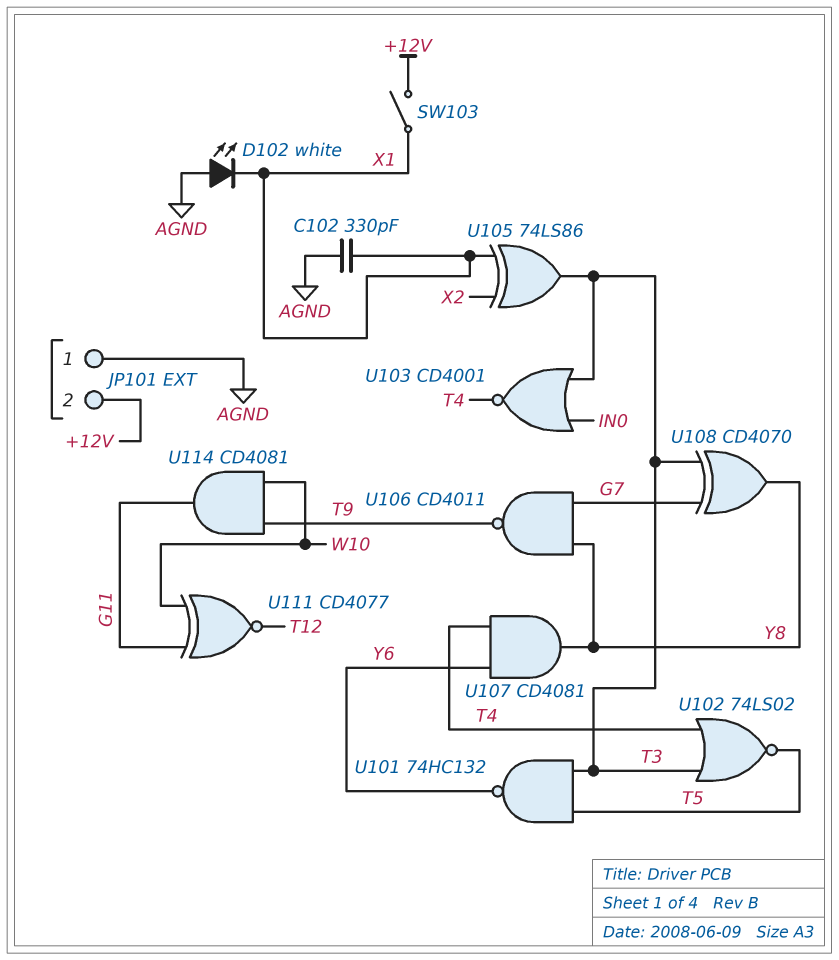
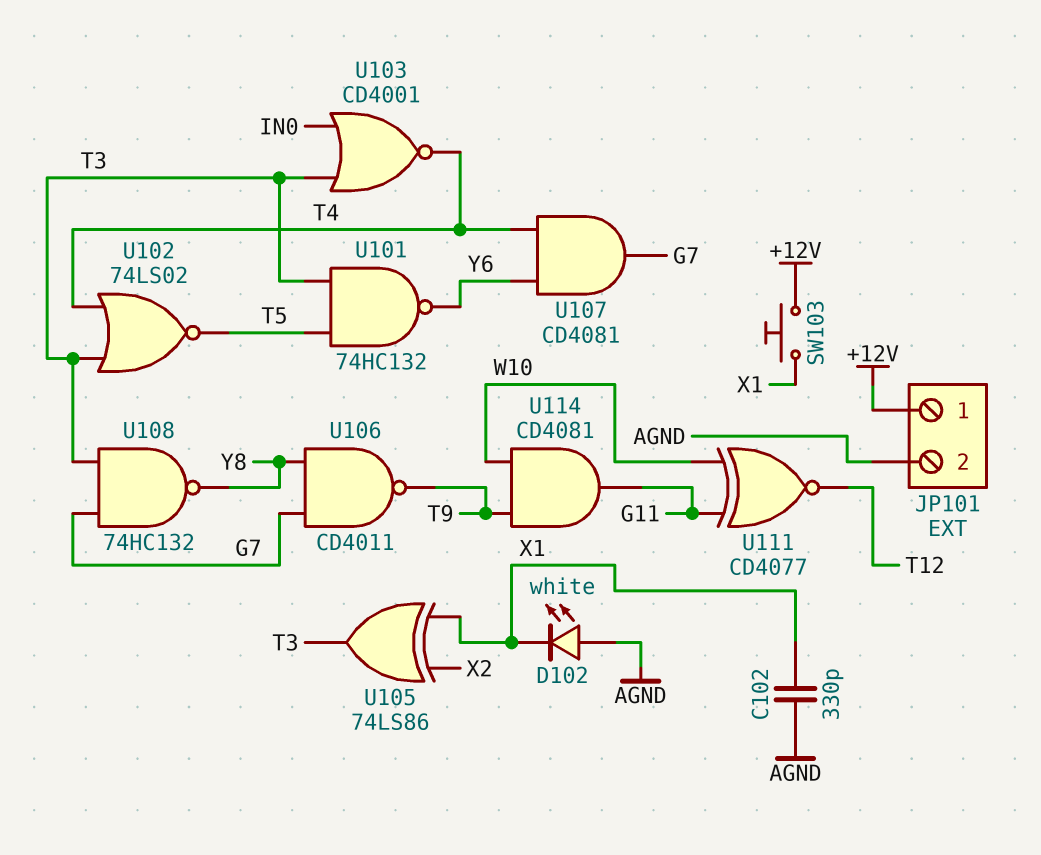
JP101 pin 1: AGND -> +12V
JP101 pin 2: +12V -> AGND
SW103: switch (+12V, X1) -> button (+12V, X1)
U107: AND CD4081 (in T4, in Y6, out Y8) -> AND CD4081 (in T4, in Y6, out G7)
U108: XOR CD4070 (in G7, in T3, out Y8) -> NAND 74HC132 (in G7, in T3, out Y8)

